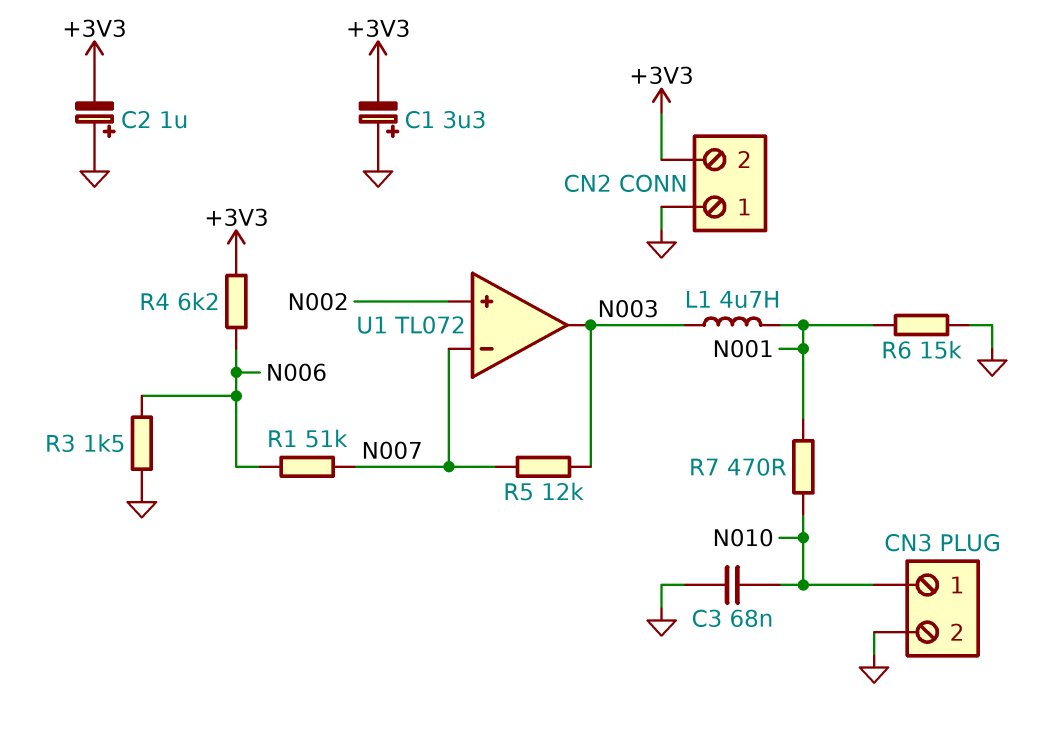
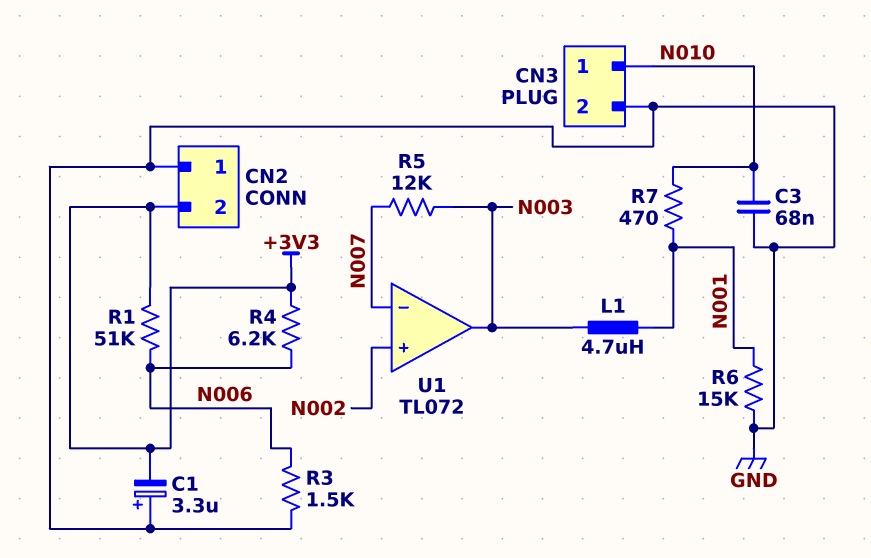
C2: 1uF (plus GND, minus +3V3) -> none
R1: 51k (N006, N007) -> 51k (+3V3, N006)

